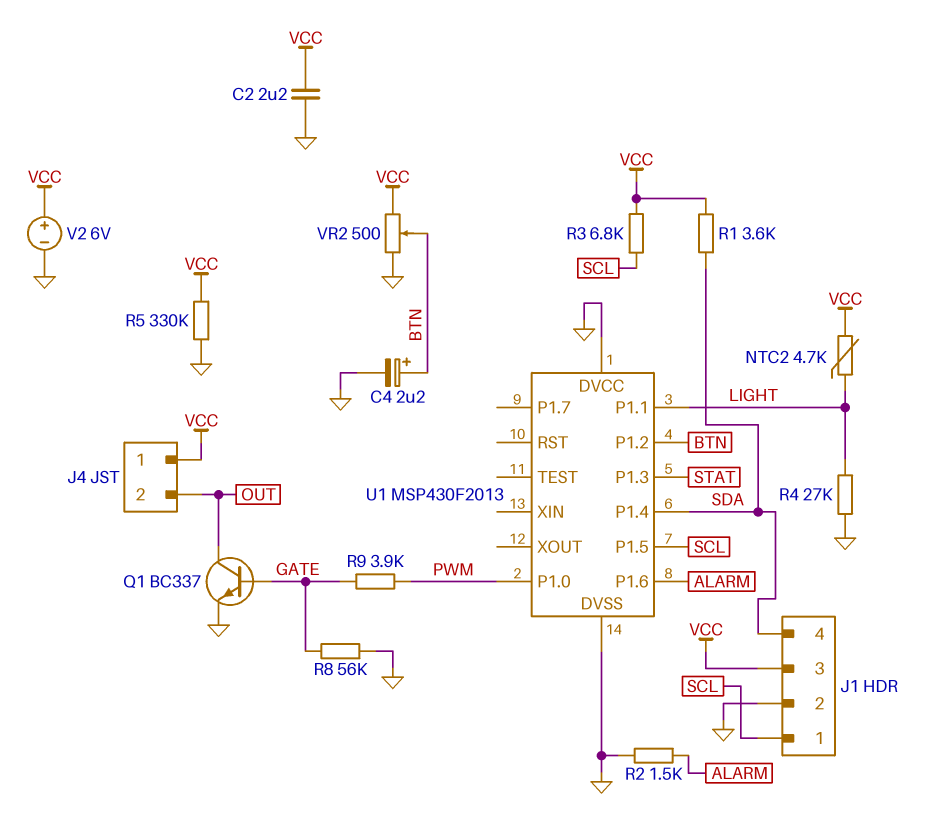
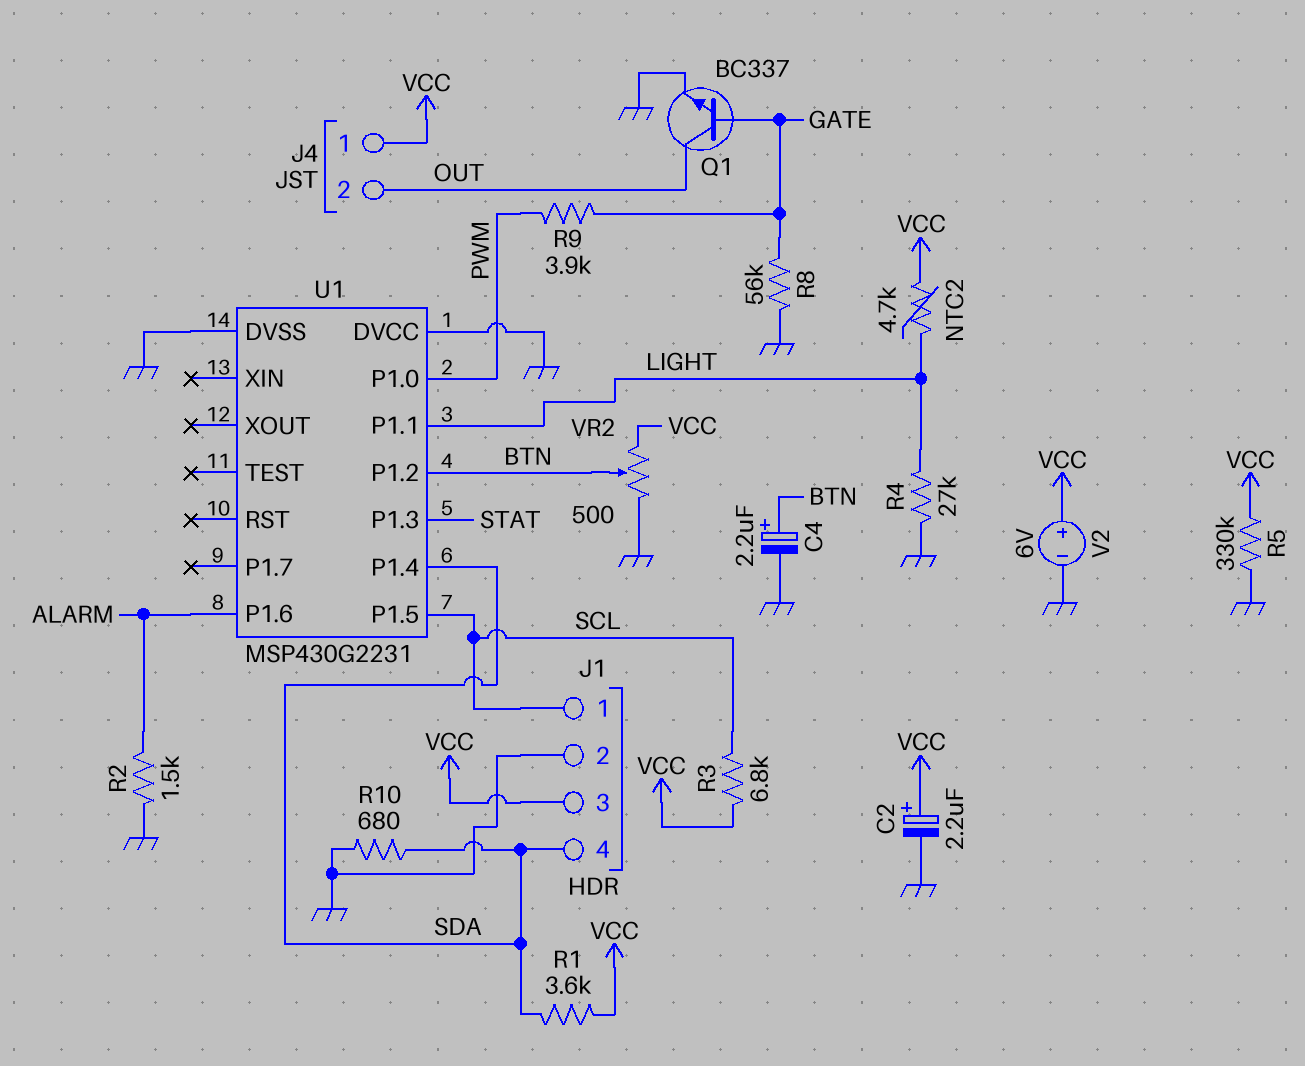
C2: 2.2uF (GND, VCC) -> 2.2uF (plus VCC, minus GND)
R10: none -> 680 (GND, SDA)
U1: MSP430F2013 -> MSP430G2231

